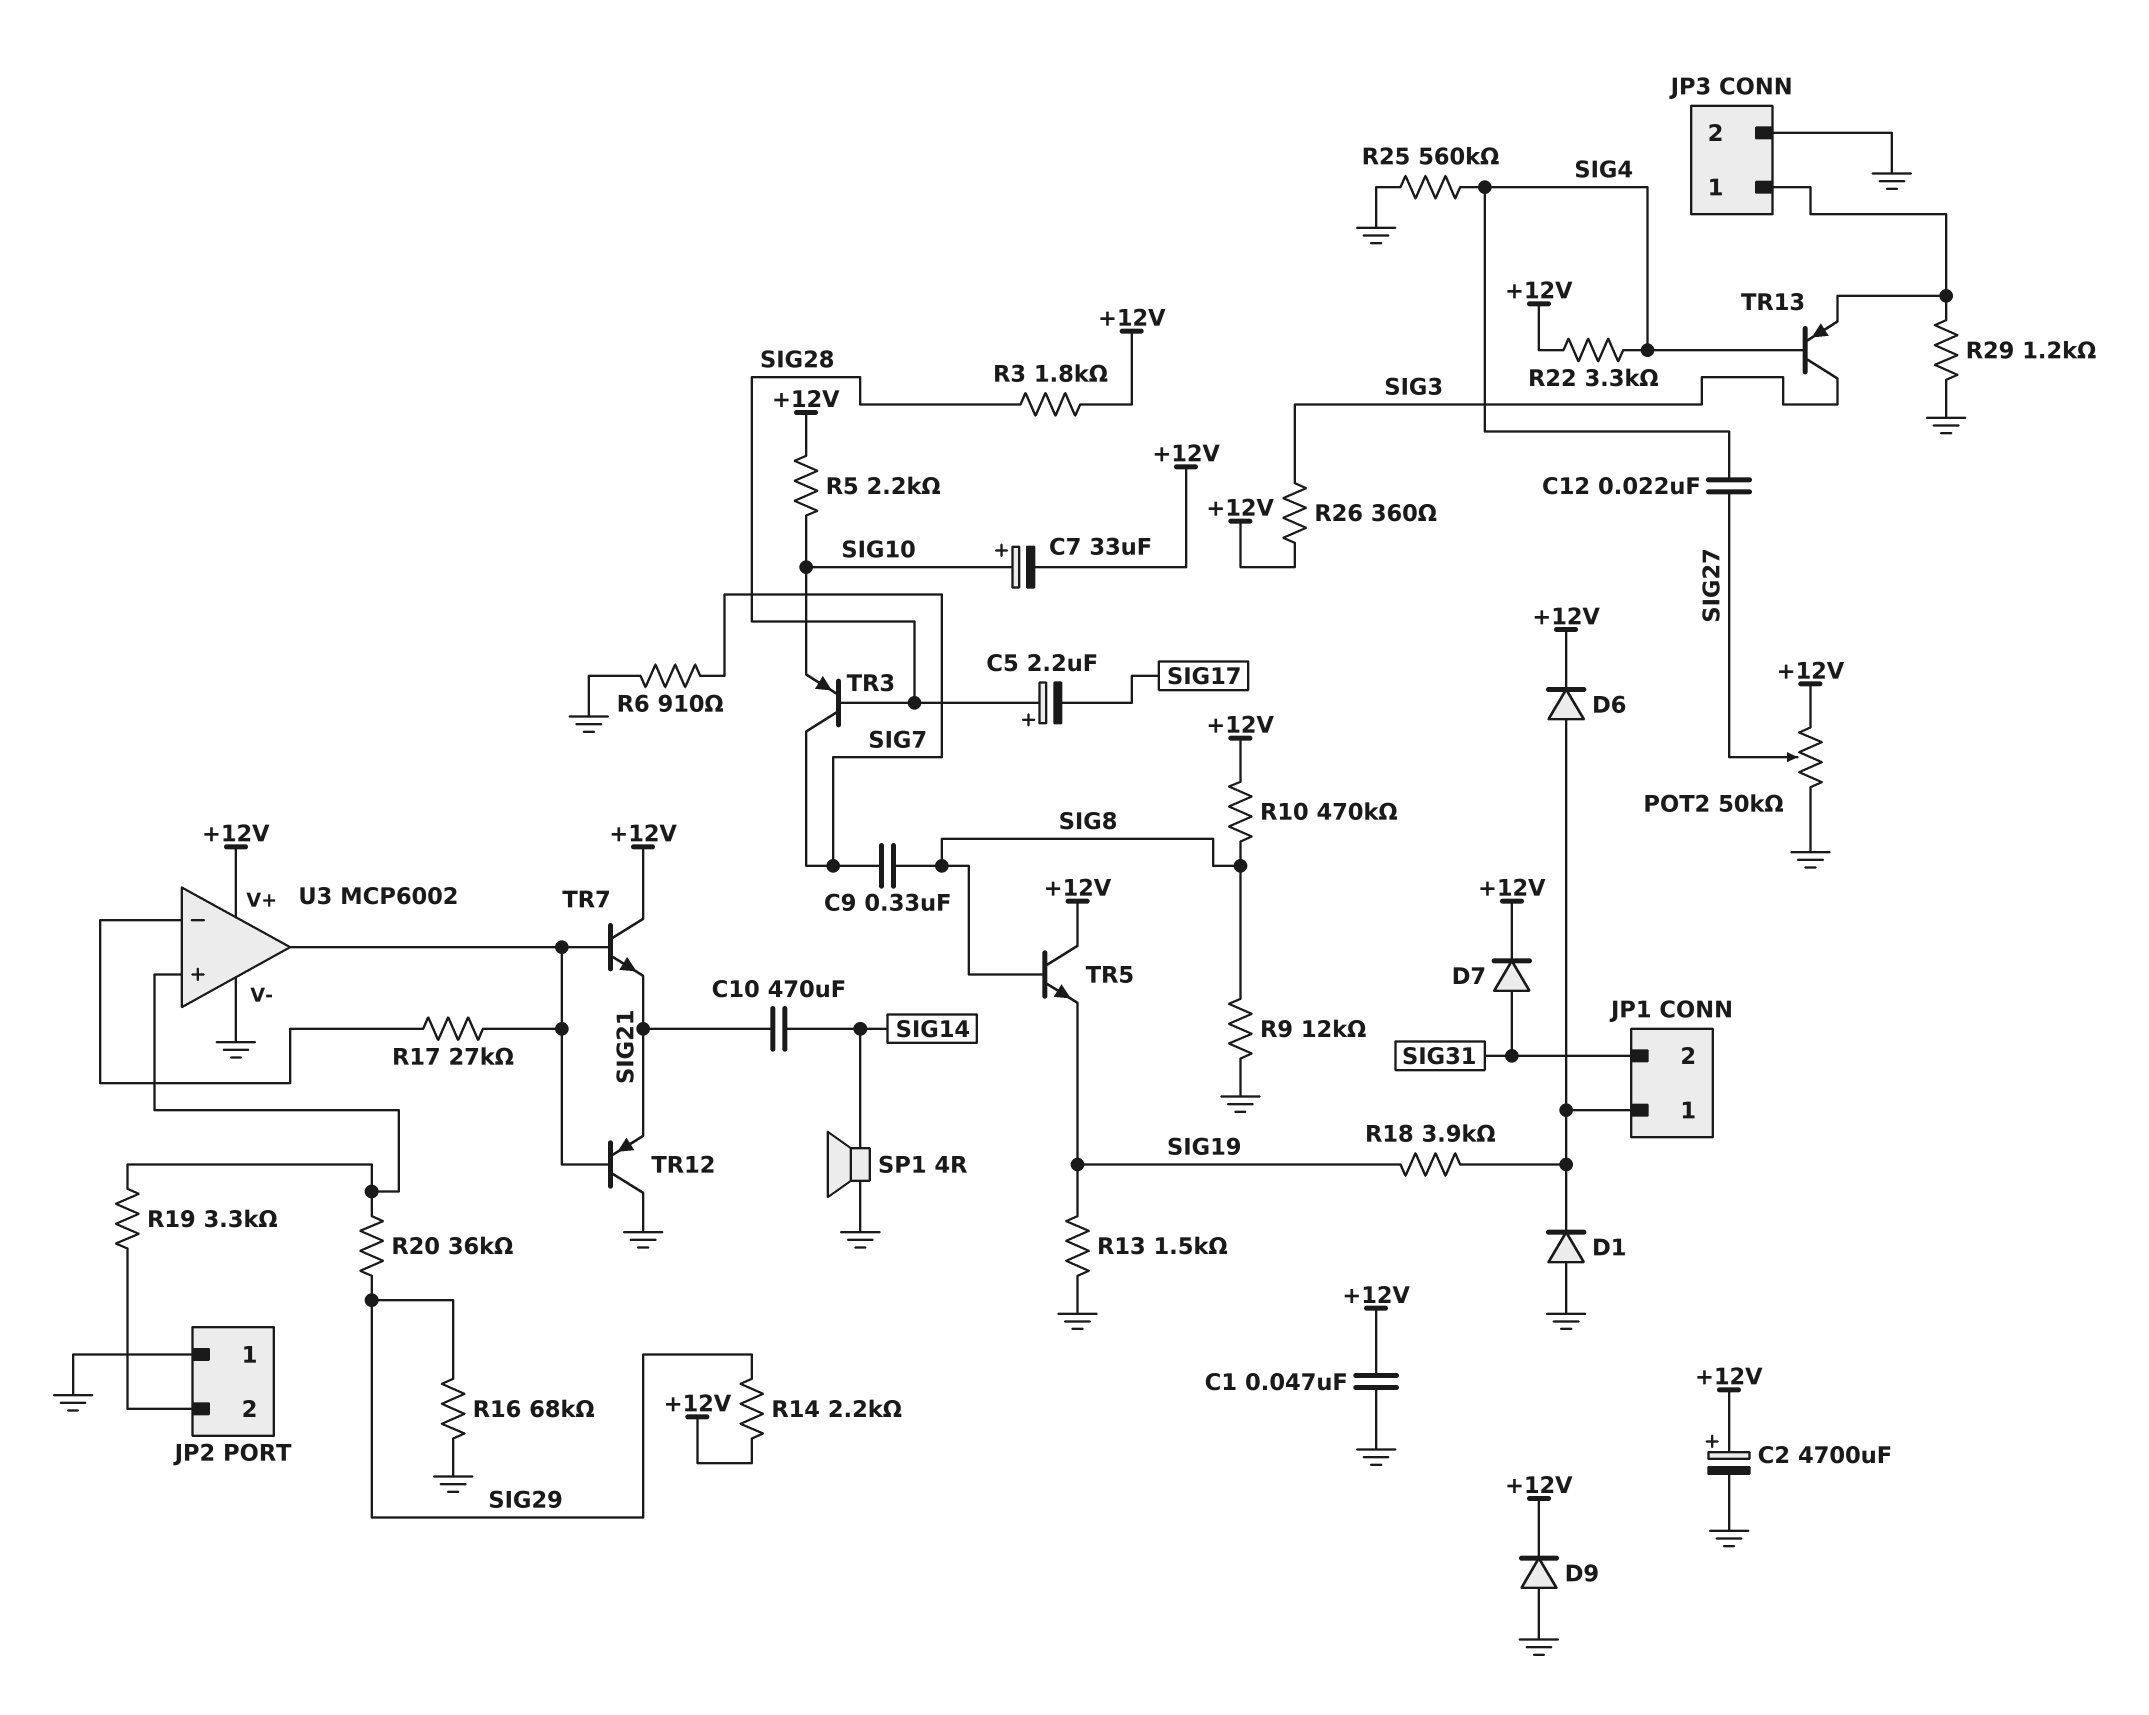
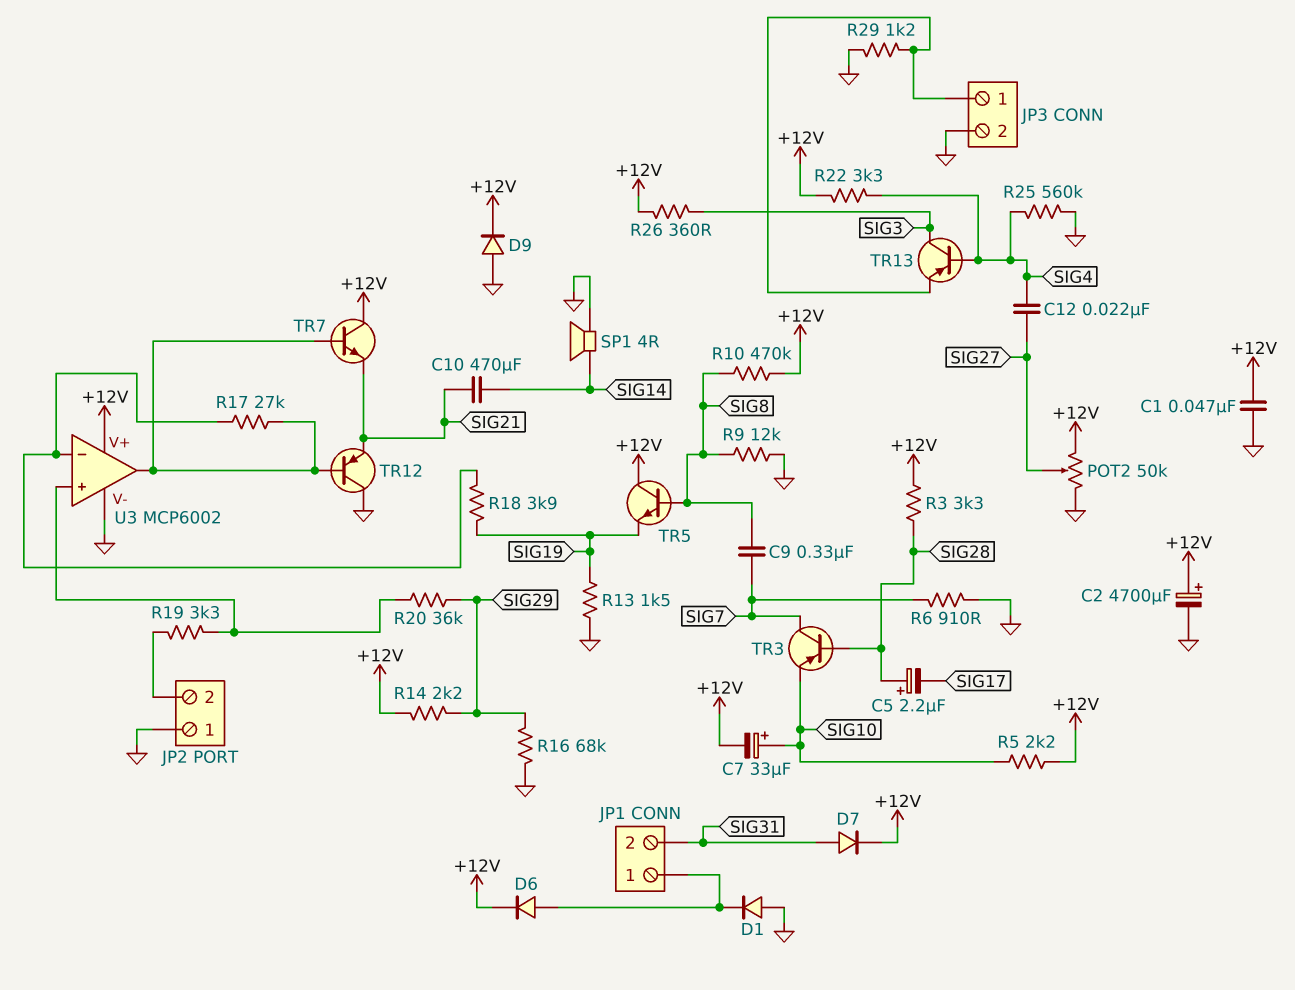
R3: 1.8k (+12V, SIG28) -> 3.3k (+12V, SIG28)
R18: 3.9k (JP1/1, SIG19) -> 3.9k (SIG19, U3/in-)

